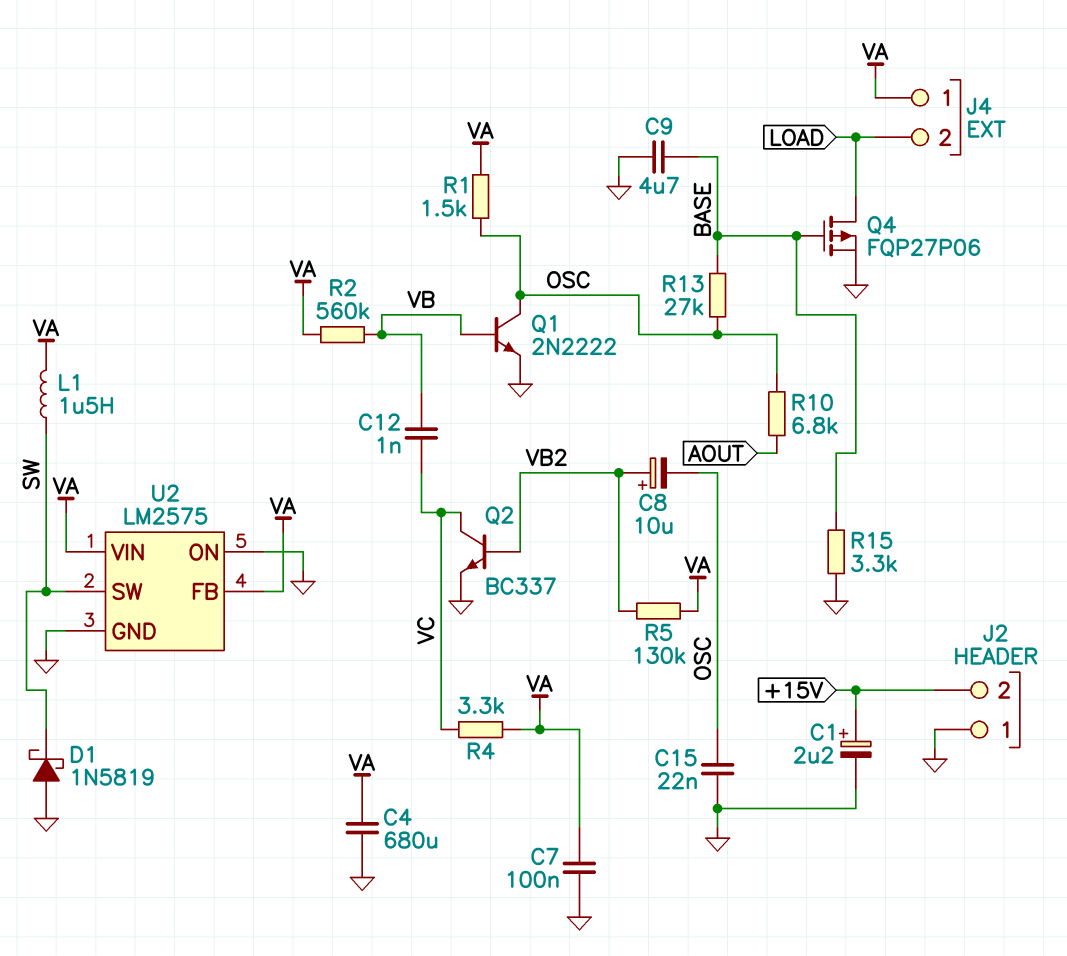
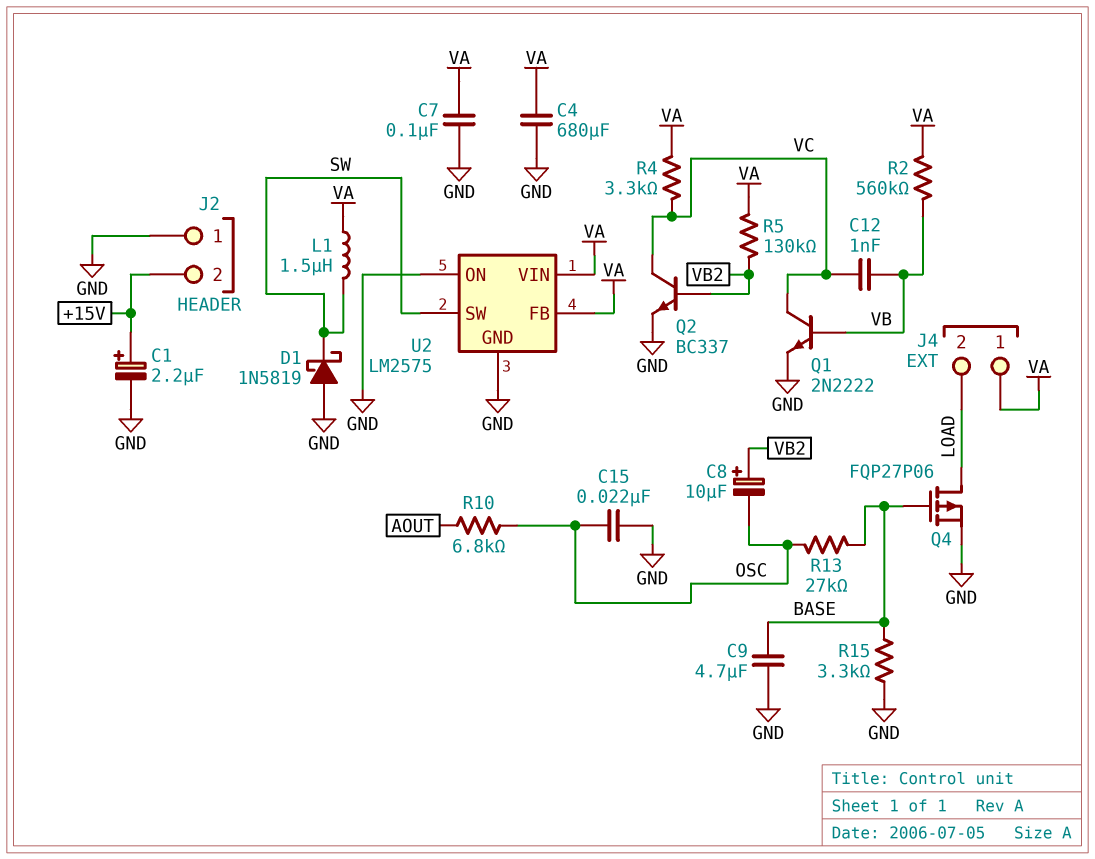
Q1: NPN 2N2222 (B VB, C OSC, E GND) -> NPN 2N2222 (B VB, C VC, E GND)
R1: 1.5k (OSC, VA) -> none

